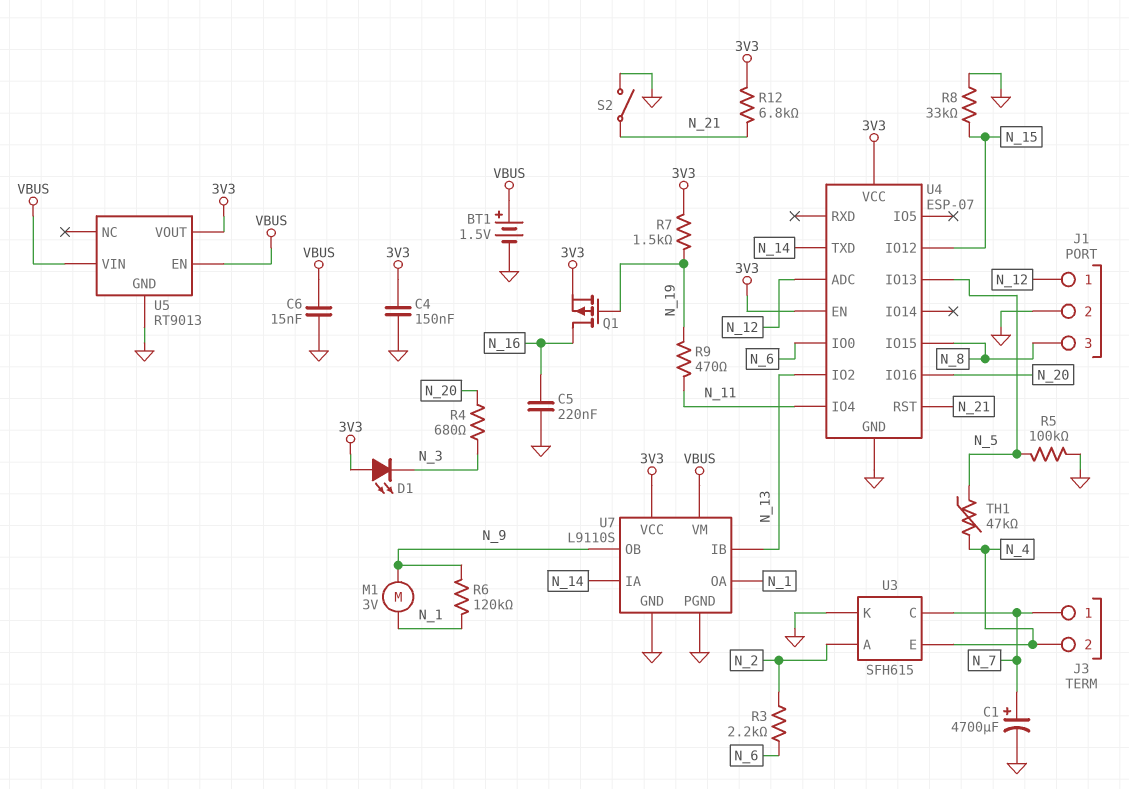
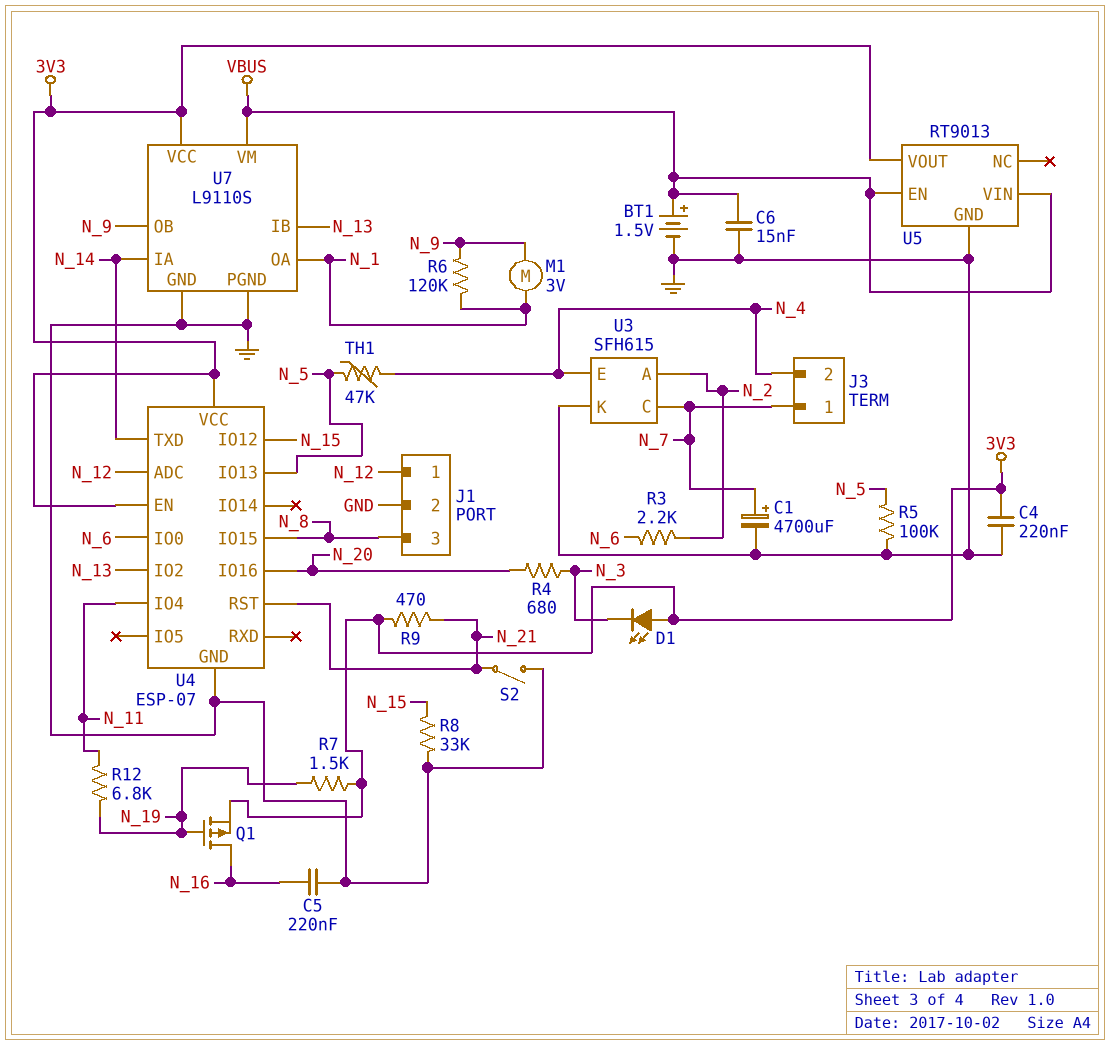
C4: 150nF (3V3, GND) -> 220nF (3V3, GND)
R9: 470 (N_11, N_19) -> 470 (3V3, N_21)
R12: 6.8k (3V3, N_21) -> 6.8k (N_11, N_19)

